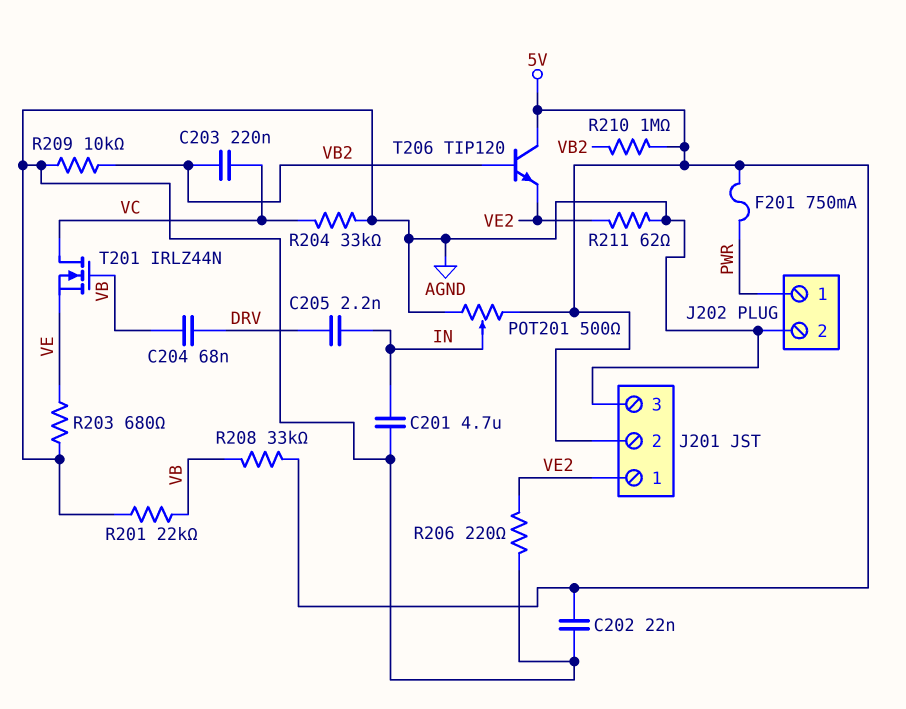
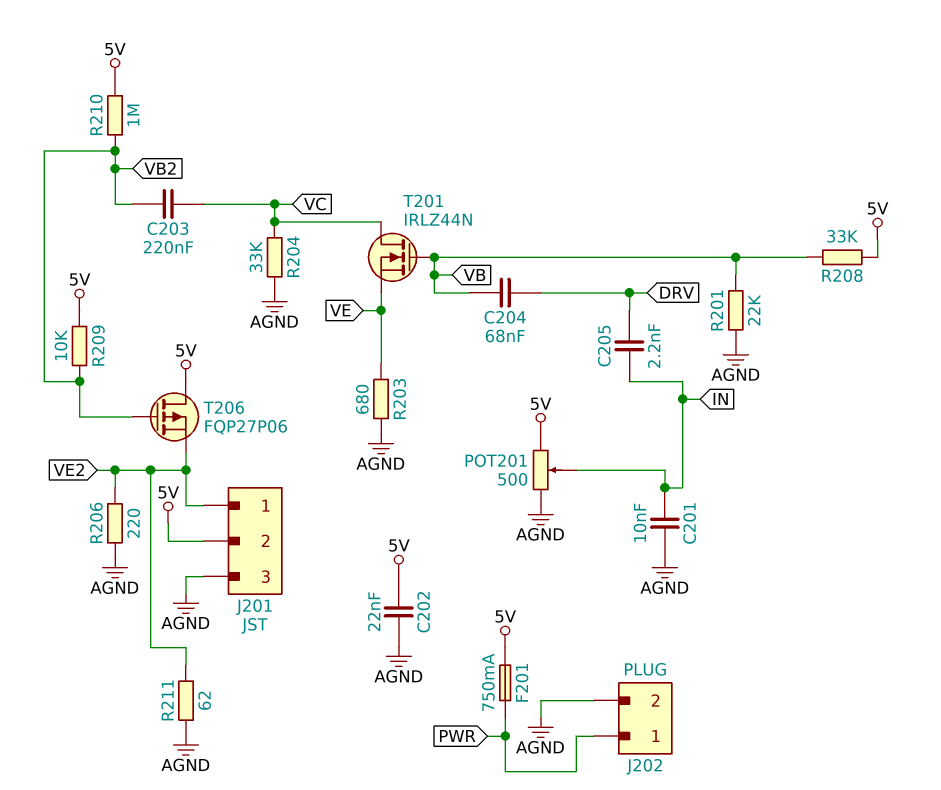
C201: 4.7uF (AGND, IN) -> 10nF (AGND, IN)
R209: 10k (AGND, VB2) -> 10k (5V, VB2)
T206: NPN TIP120 (B VB2, C 5V, E VE2) -> PMOS FQP27P06 (G VB2, D 5V, S VE2)

